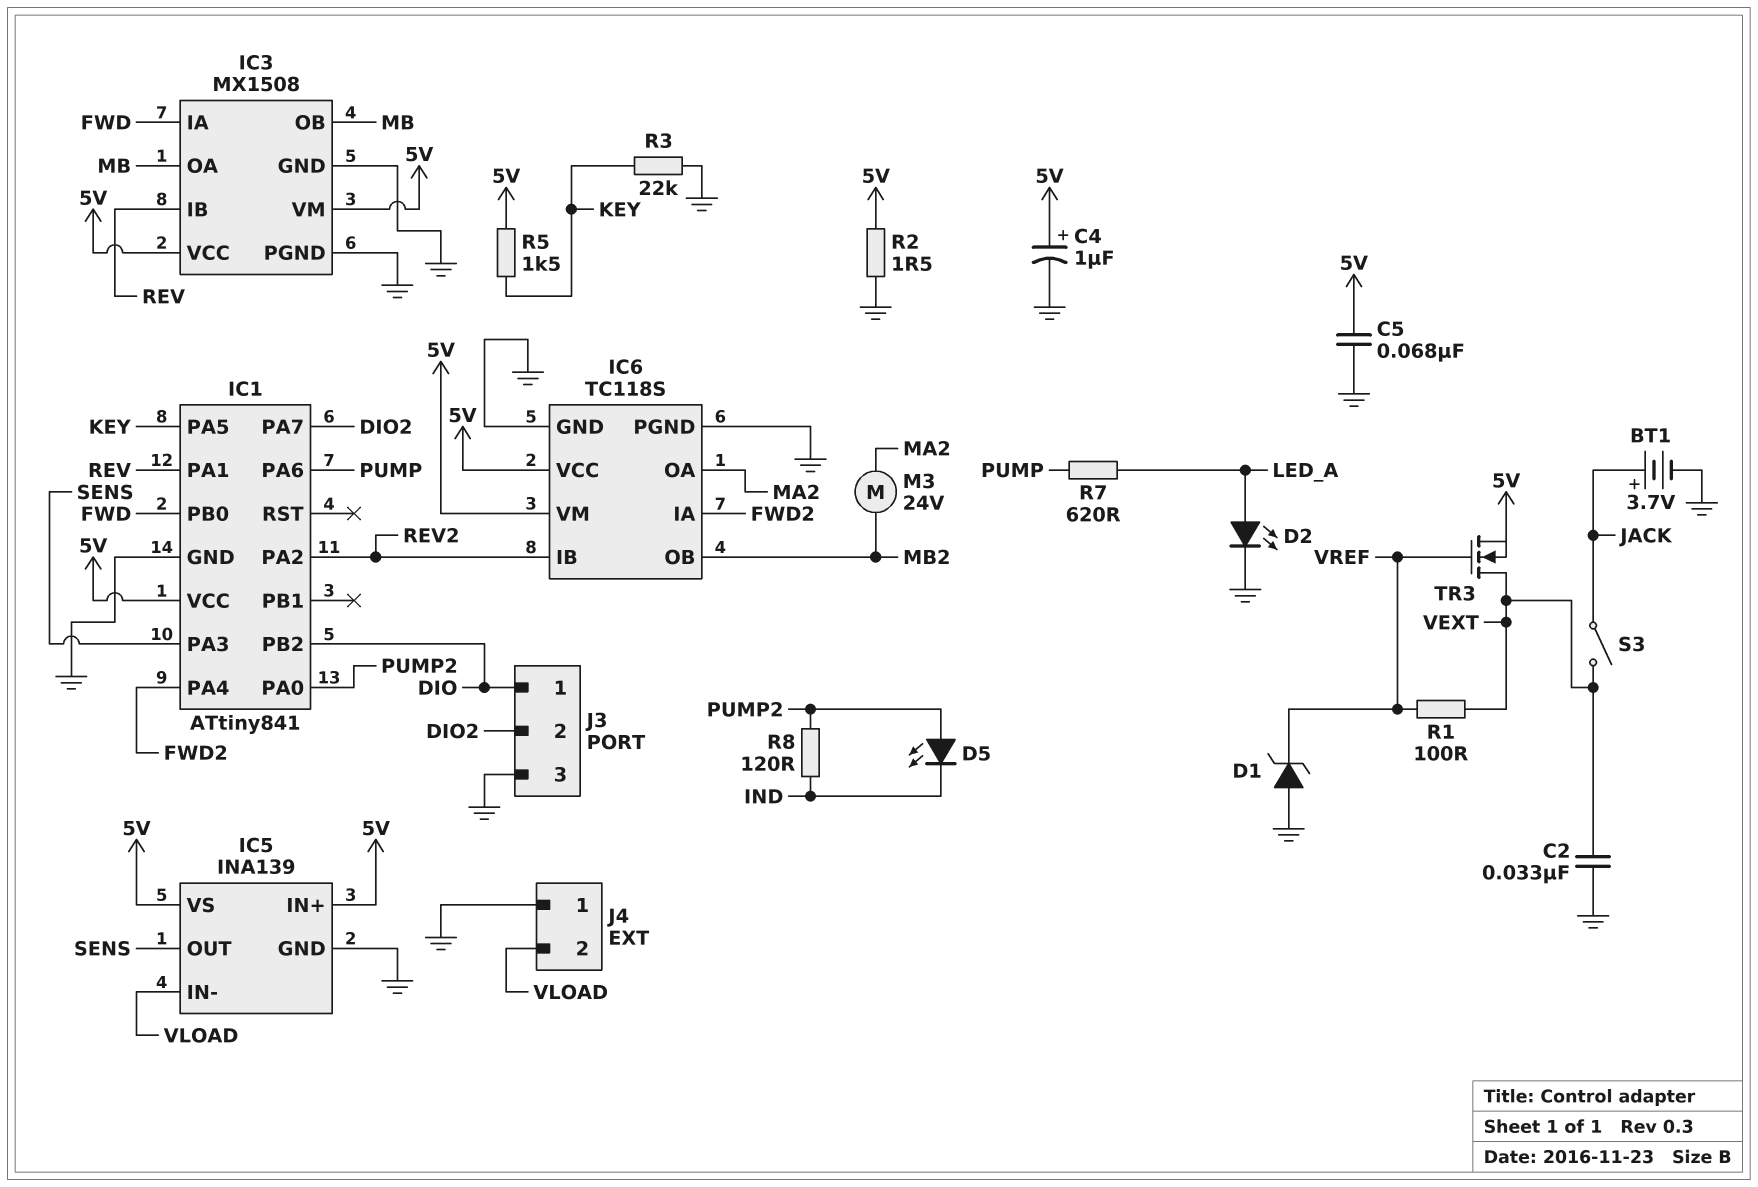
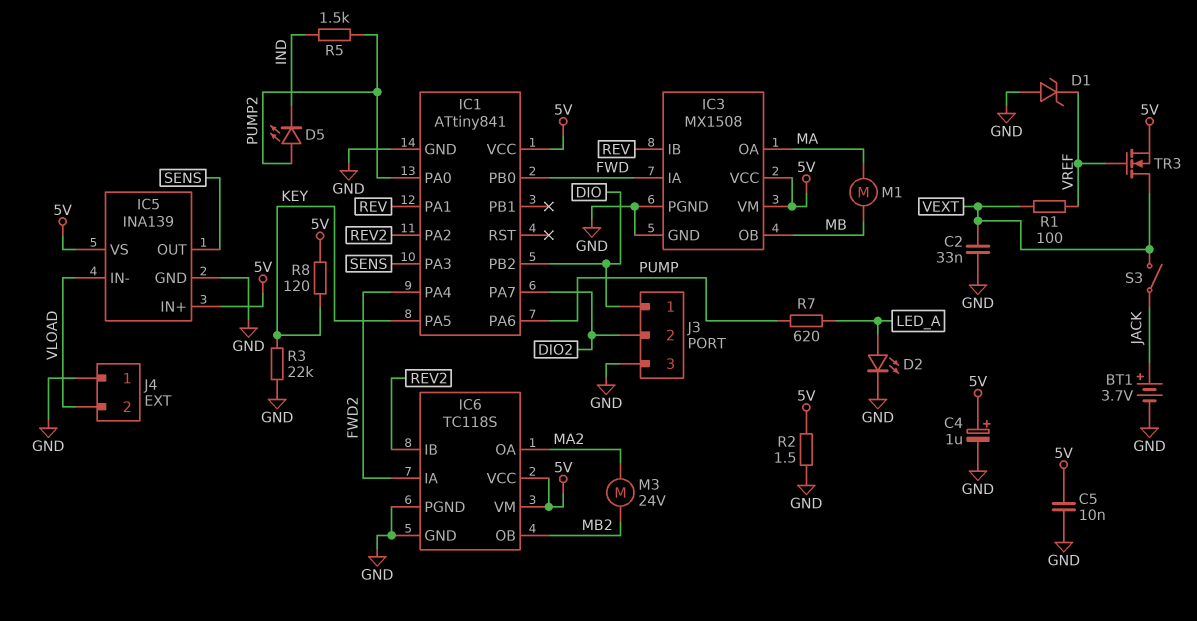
C5: 68nF (5V, GND) -> 10nF (5V, GND)
IC3 pin OA: MB -> MA
M1: none -> motor (MA, MB)
R5: 1.5k (5V, KEY) -> 1.5k (IND, PUMP2)
R8: 120 (IND, PUMP2) -> 120 (5V, KEY)

